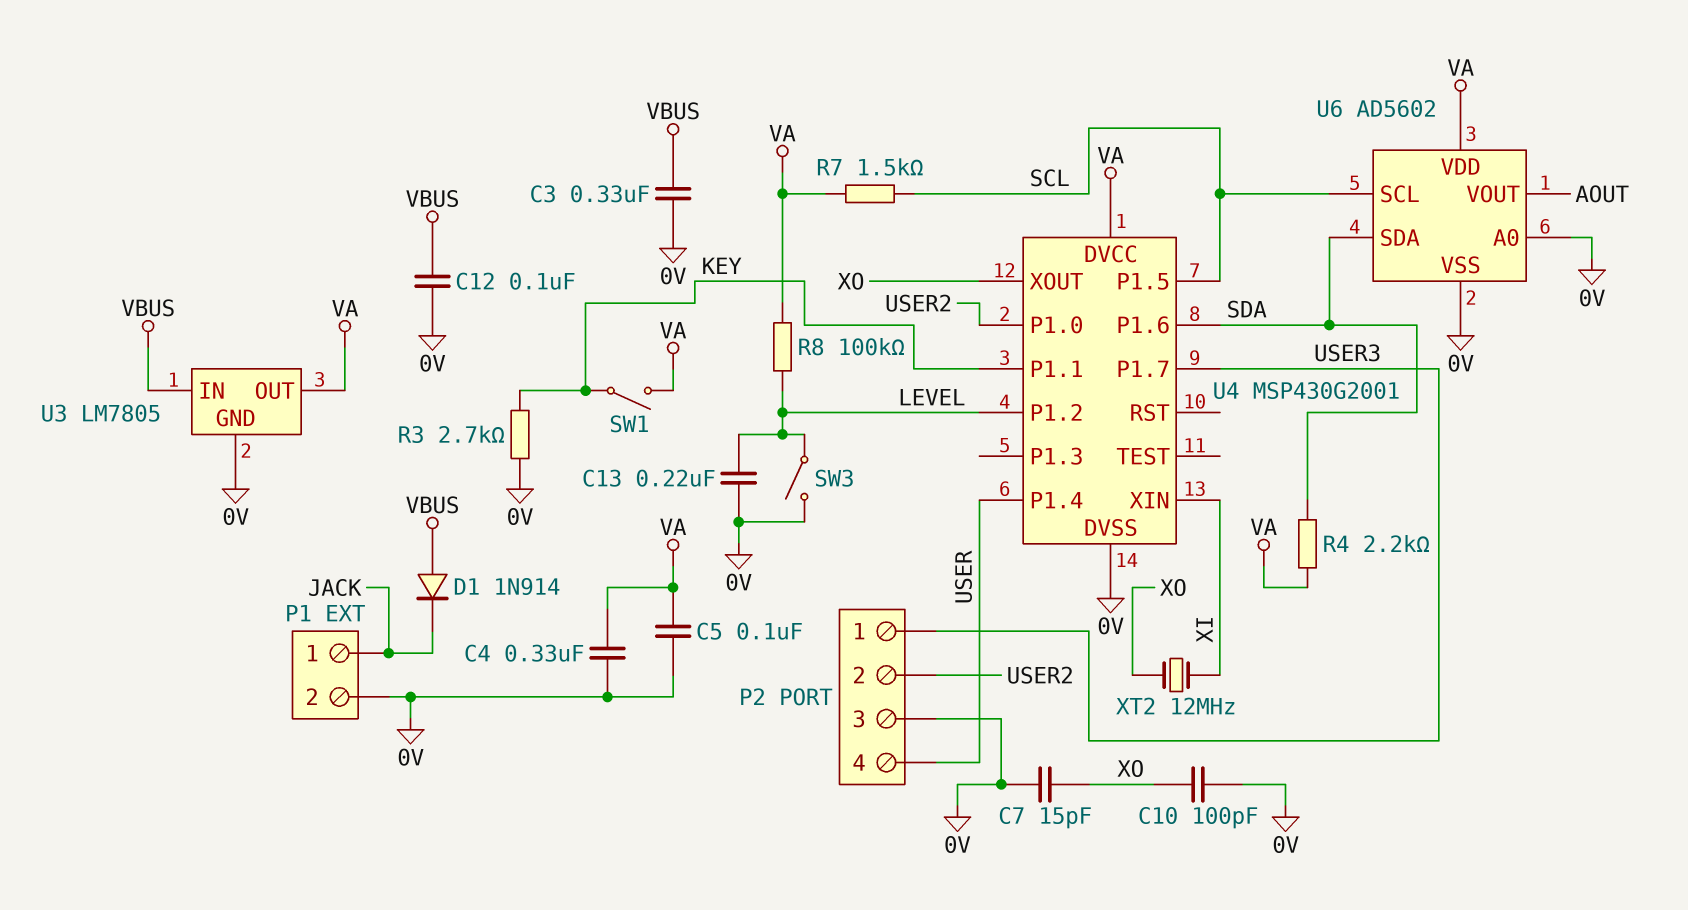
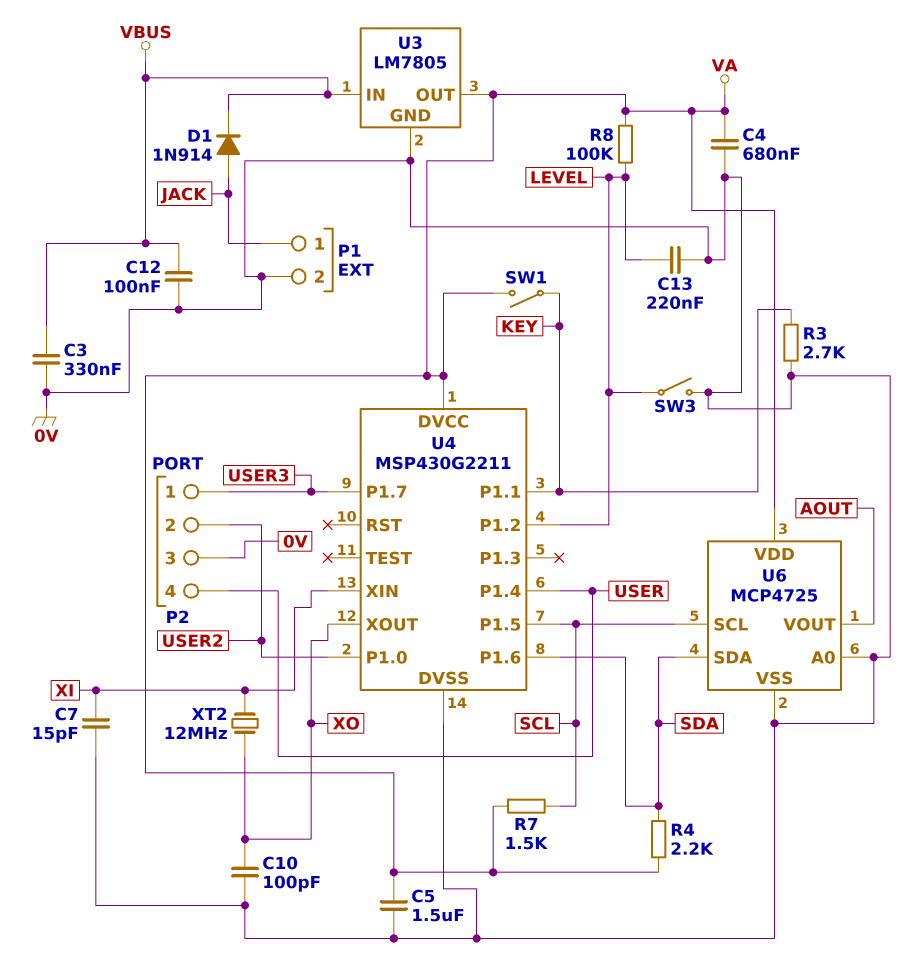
C4: 330nF (0V, VA) -> 680nF (0V, VA)
C5: 100nF (0V, VA) -> 1.5uF (0V, VA)
C7: 15pF (0V, XO) -> 15pF (0V, XI)
D1: diode 1N914 (A VBUS, K JACK) -> diode 1N914 (A JACK, K VBUS)
U4: MSP430G2001 -> MSP430G2211
U6: AD5602 -> MCP4725

